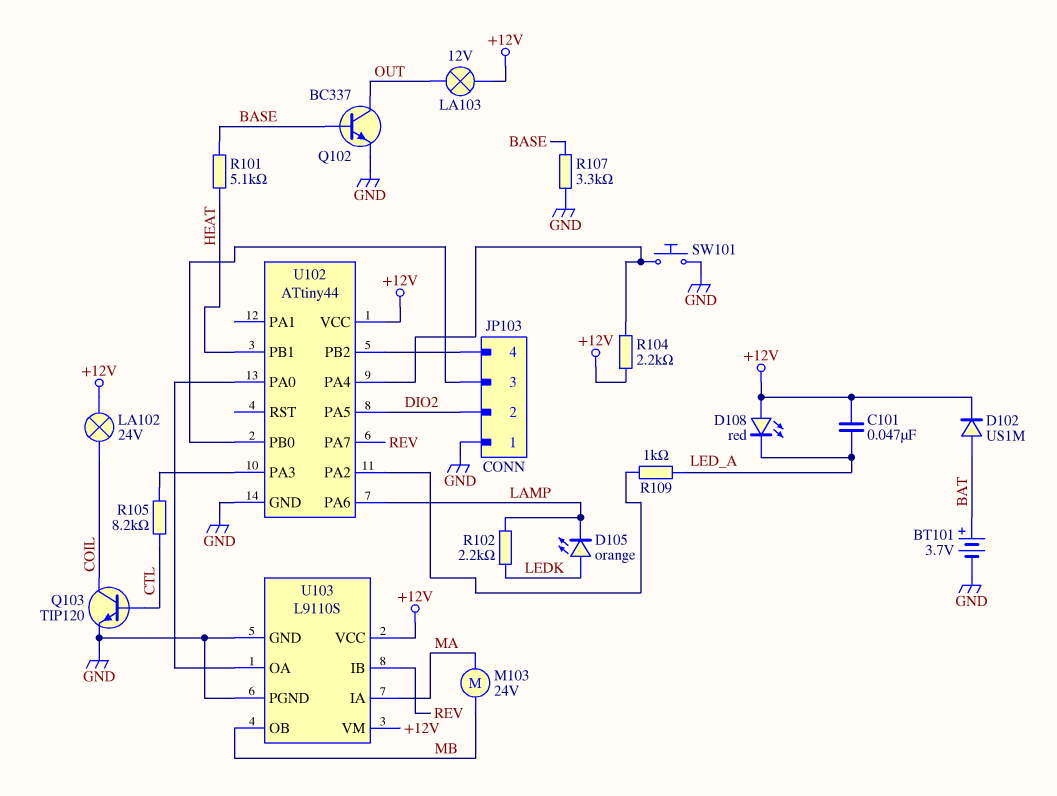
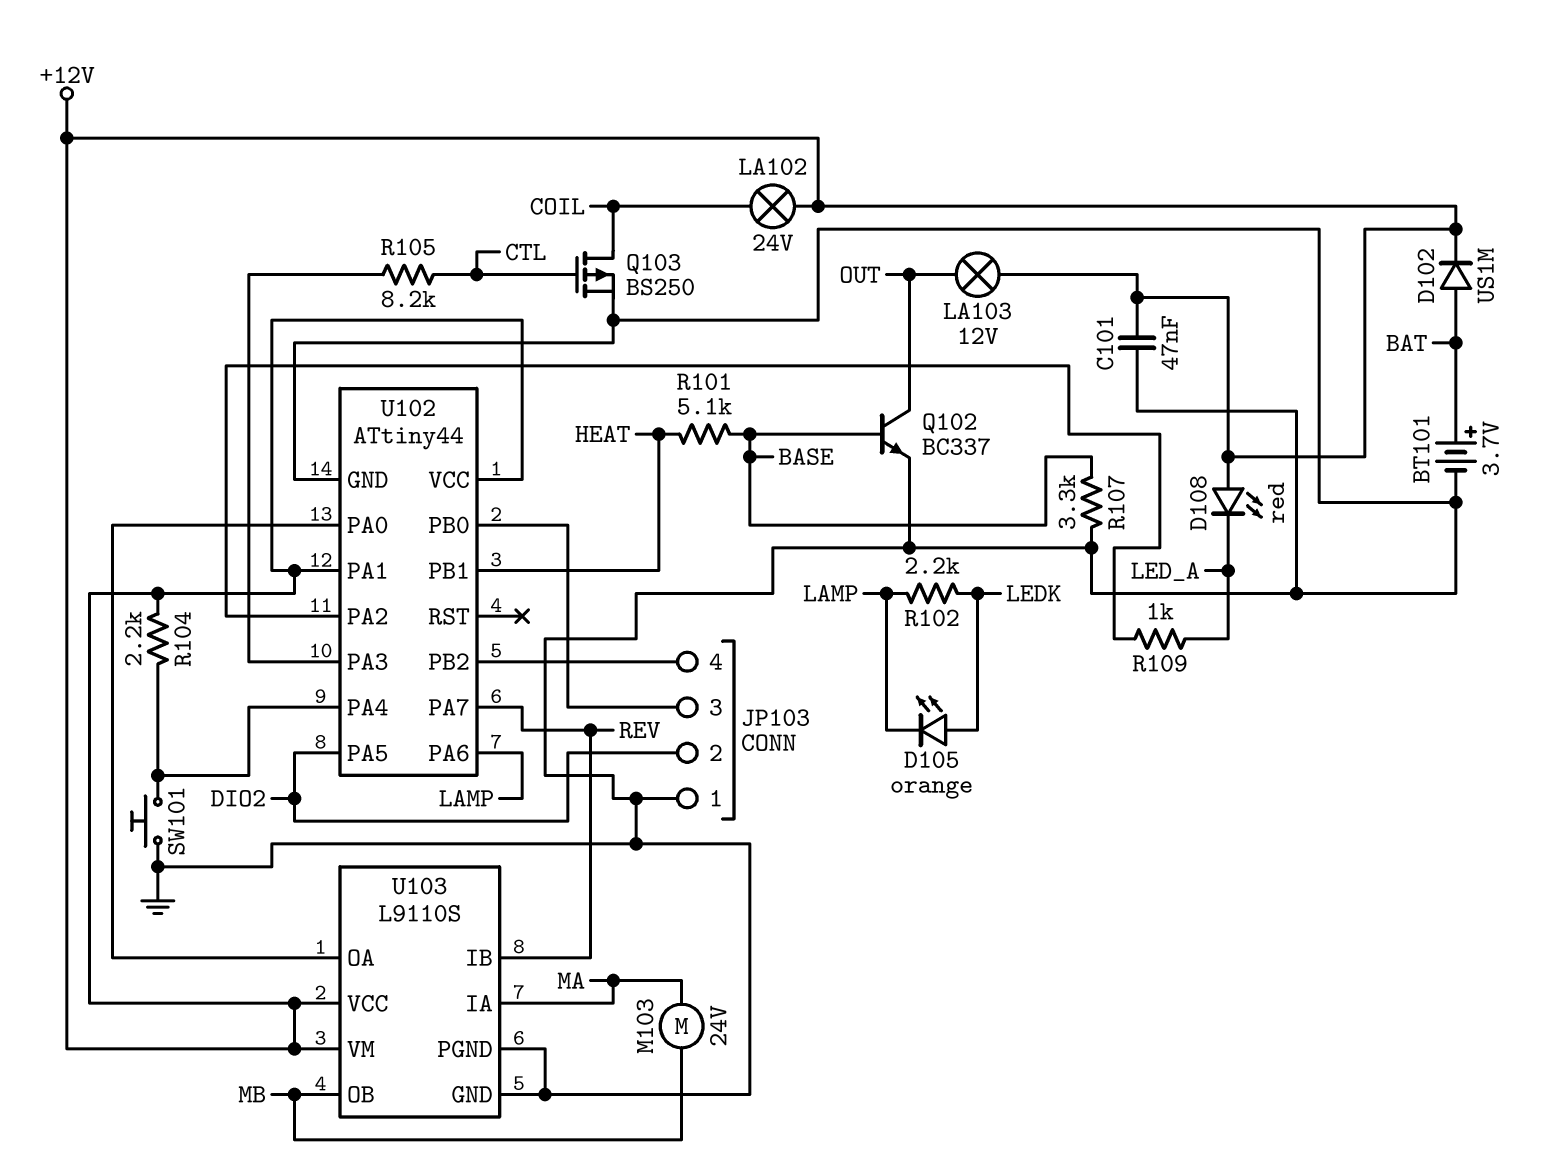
C101: 47nF (+12V, LED_A) -> 47nF (+12V, GND)
Q103: NPN TIP120 (B CTL, C COIL, E GND) -> PMOS BS250 (G CTL, D COIL, S GND)
U102 pin PA1: none -> +12V

